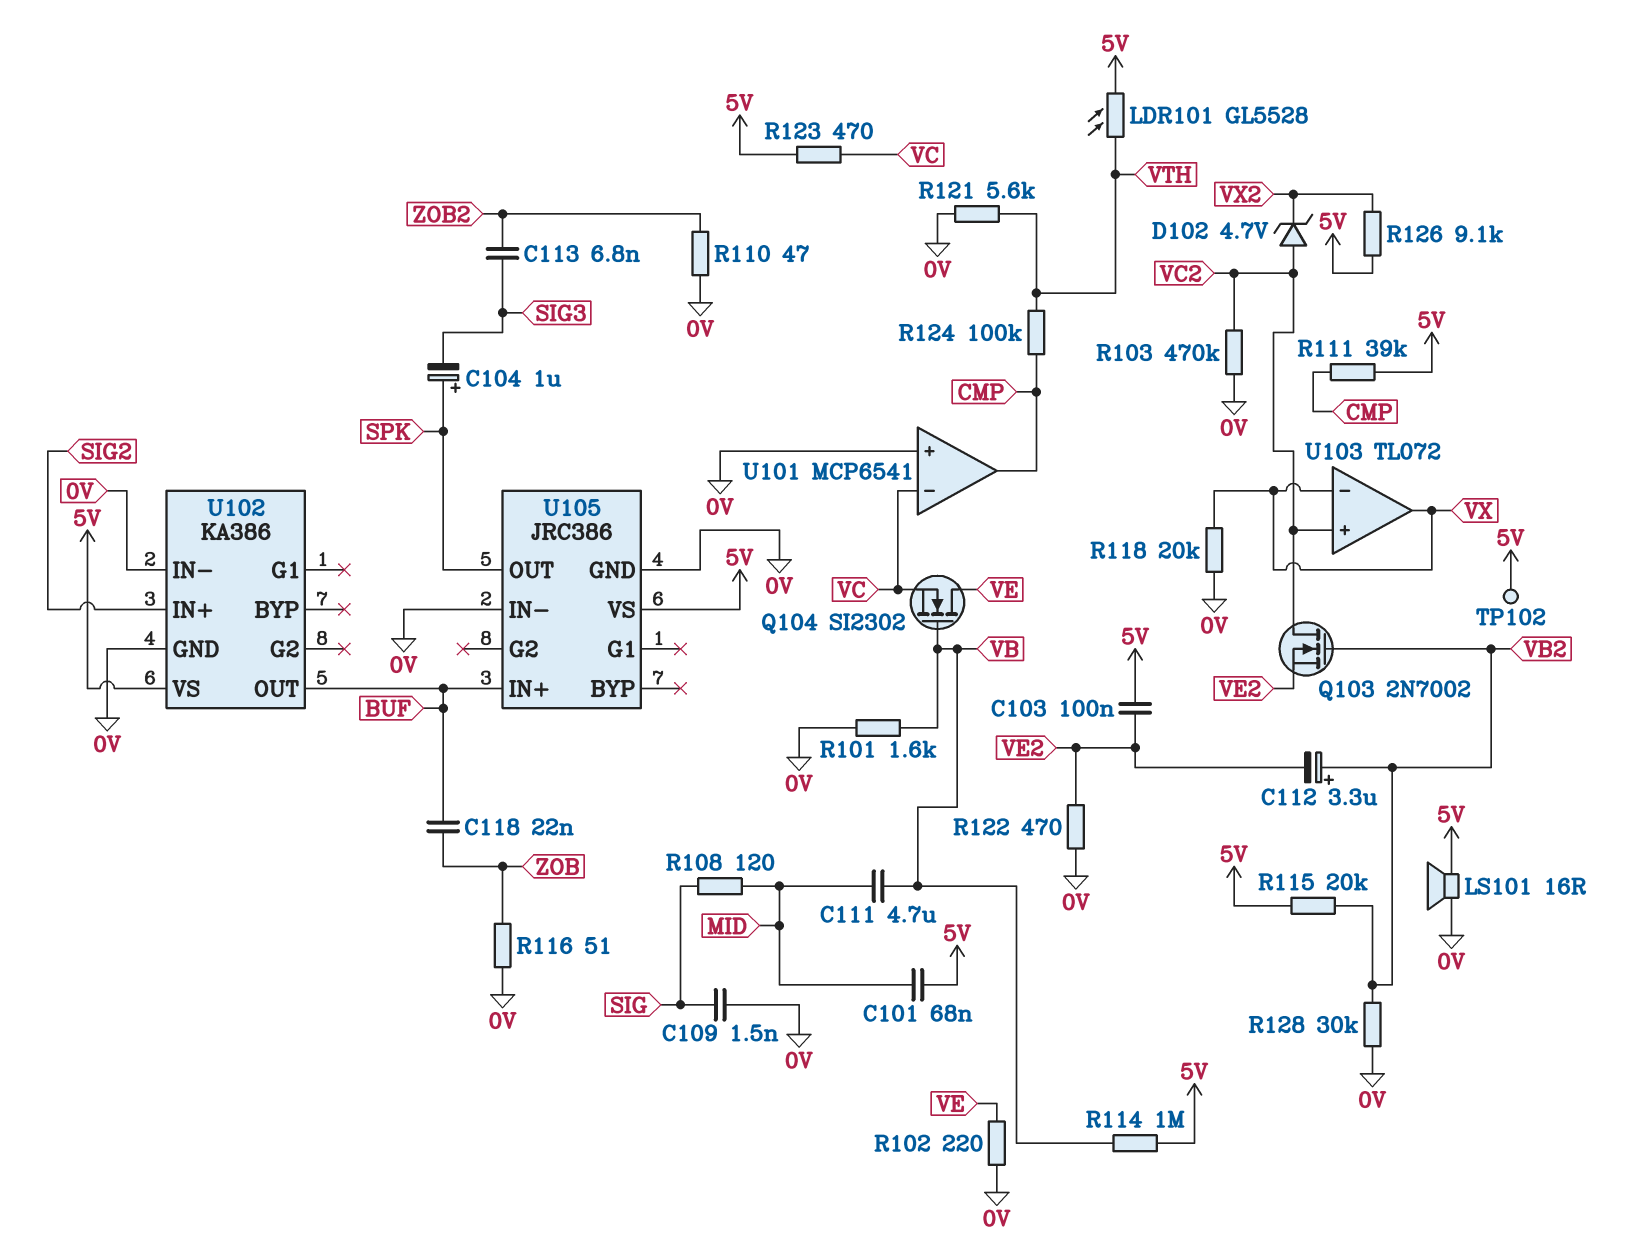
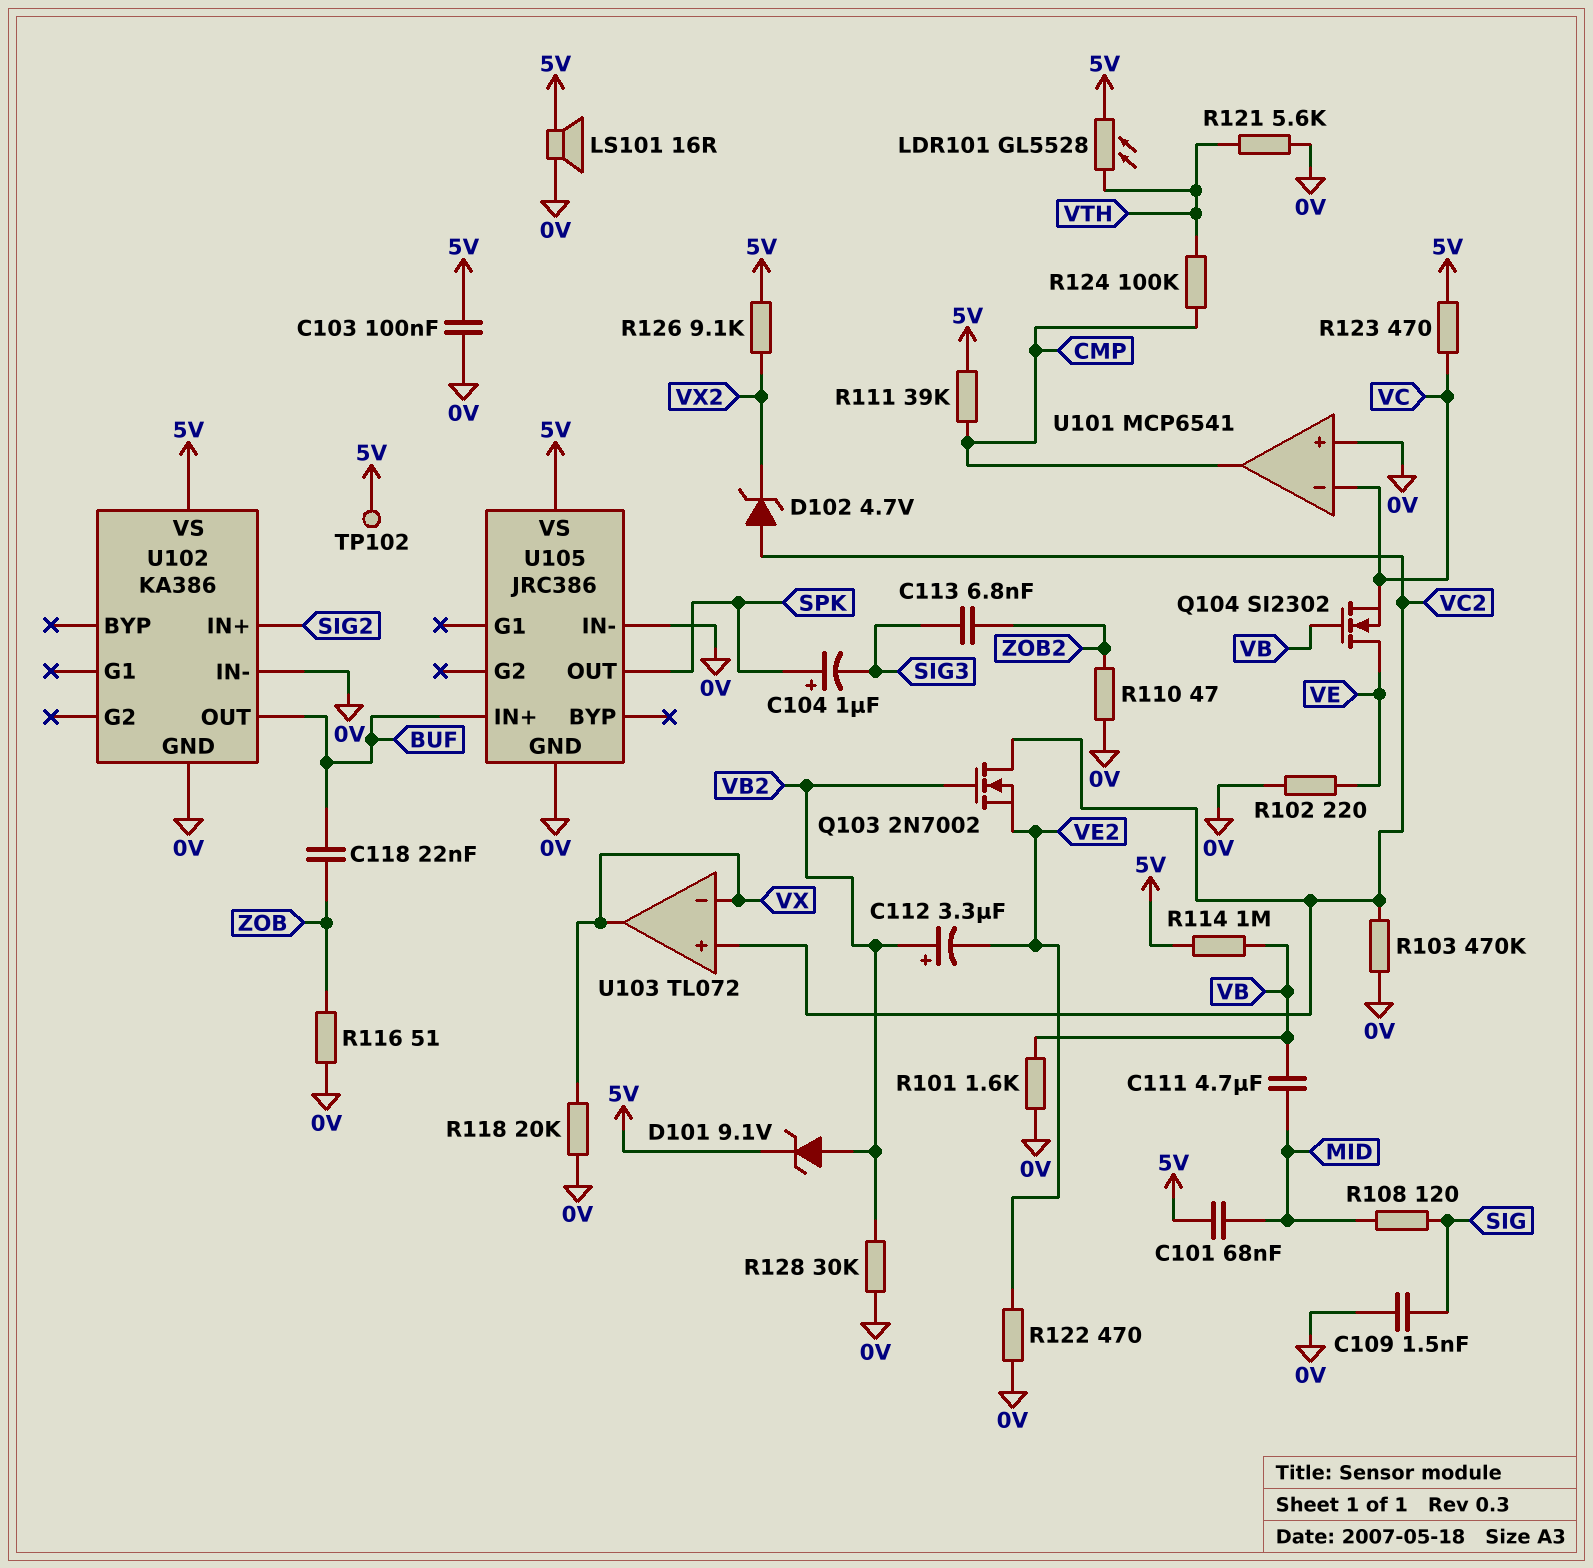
C103: 100nF (5V, VE2) -> 100nF (0V, 5V)
D101: none -> zener 9.1V (A VB2, K 5V)
R115: 20k (5V, VB2) -> none

